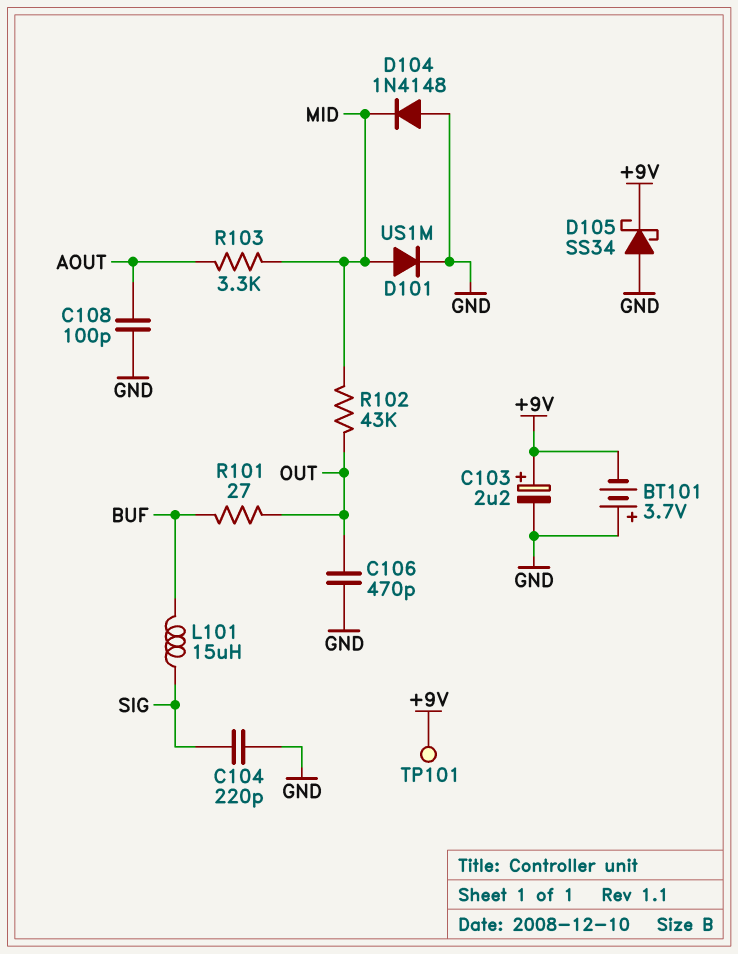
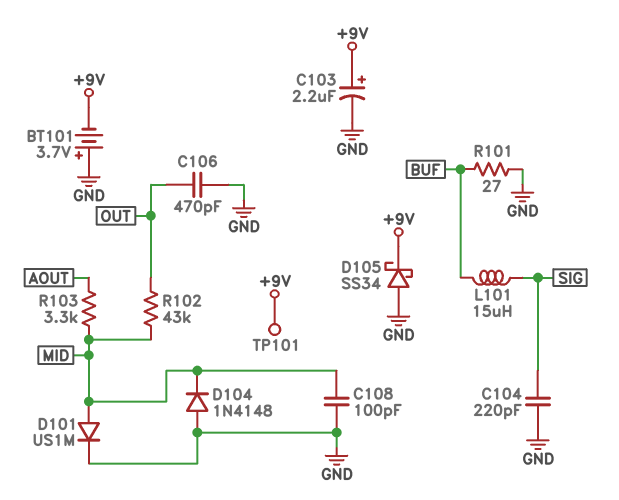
C108: 100pF (AOUT, GND) -> 100pF (GND, MID)
R101: 27 (BUF, OUT) -> 27 (BUF, GND)

